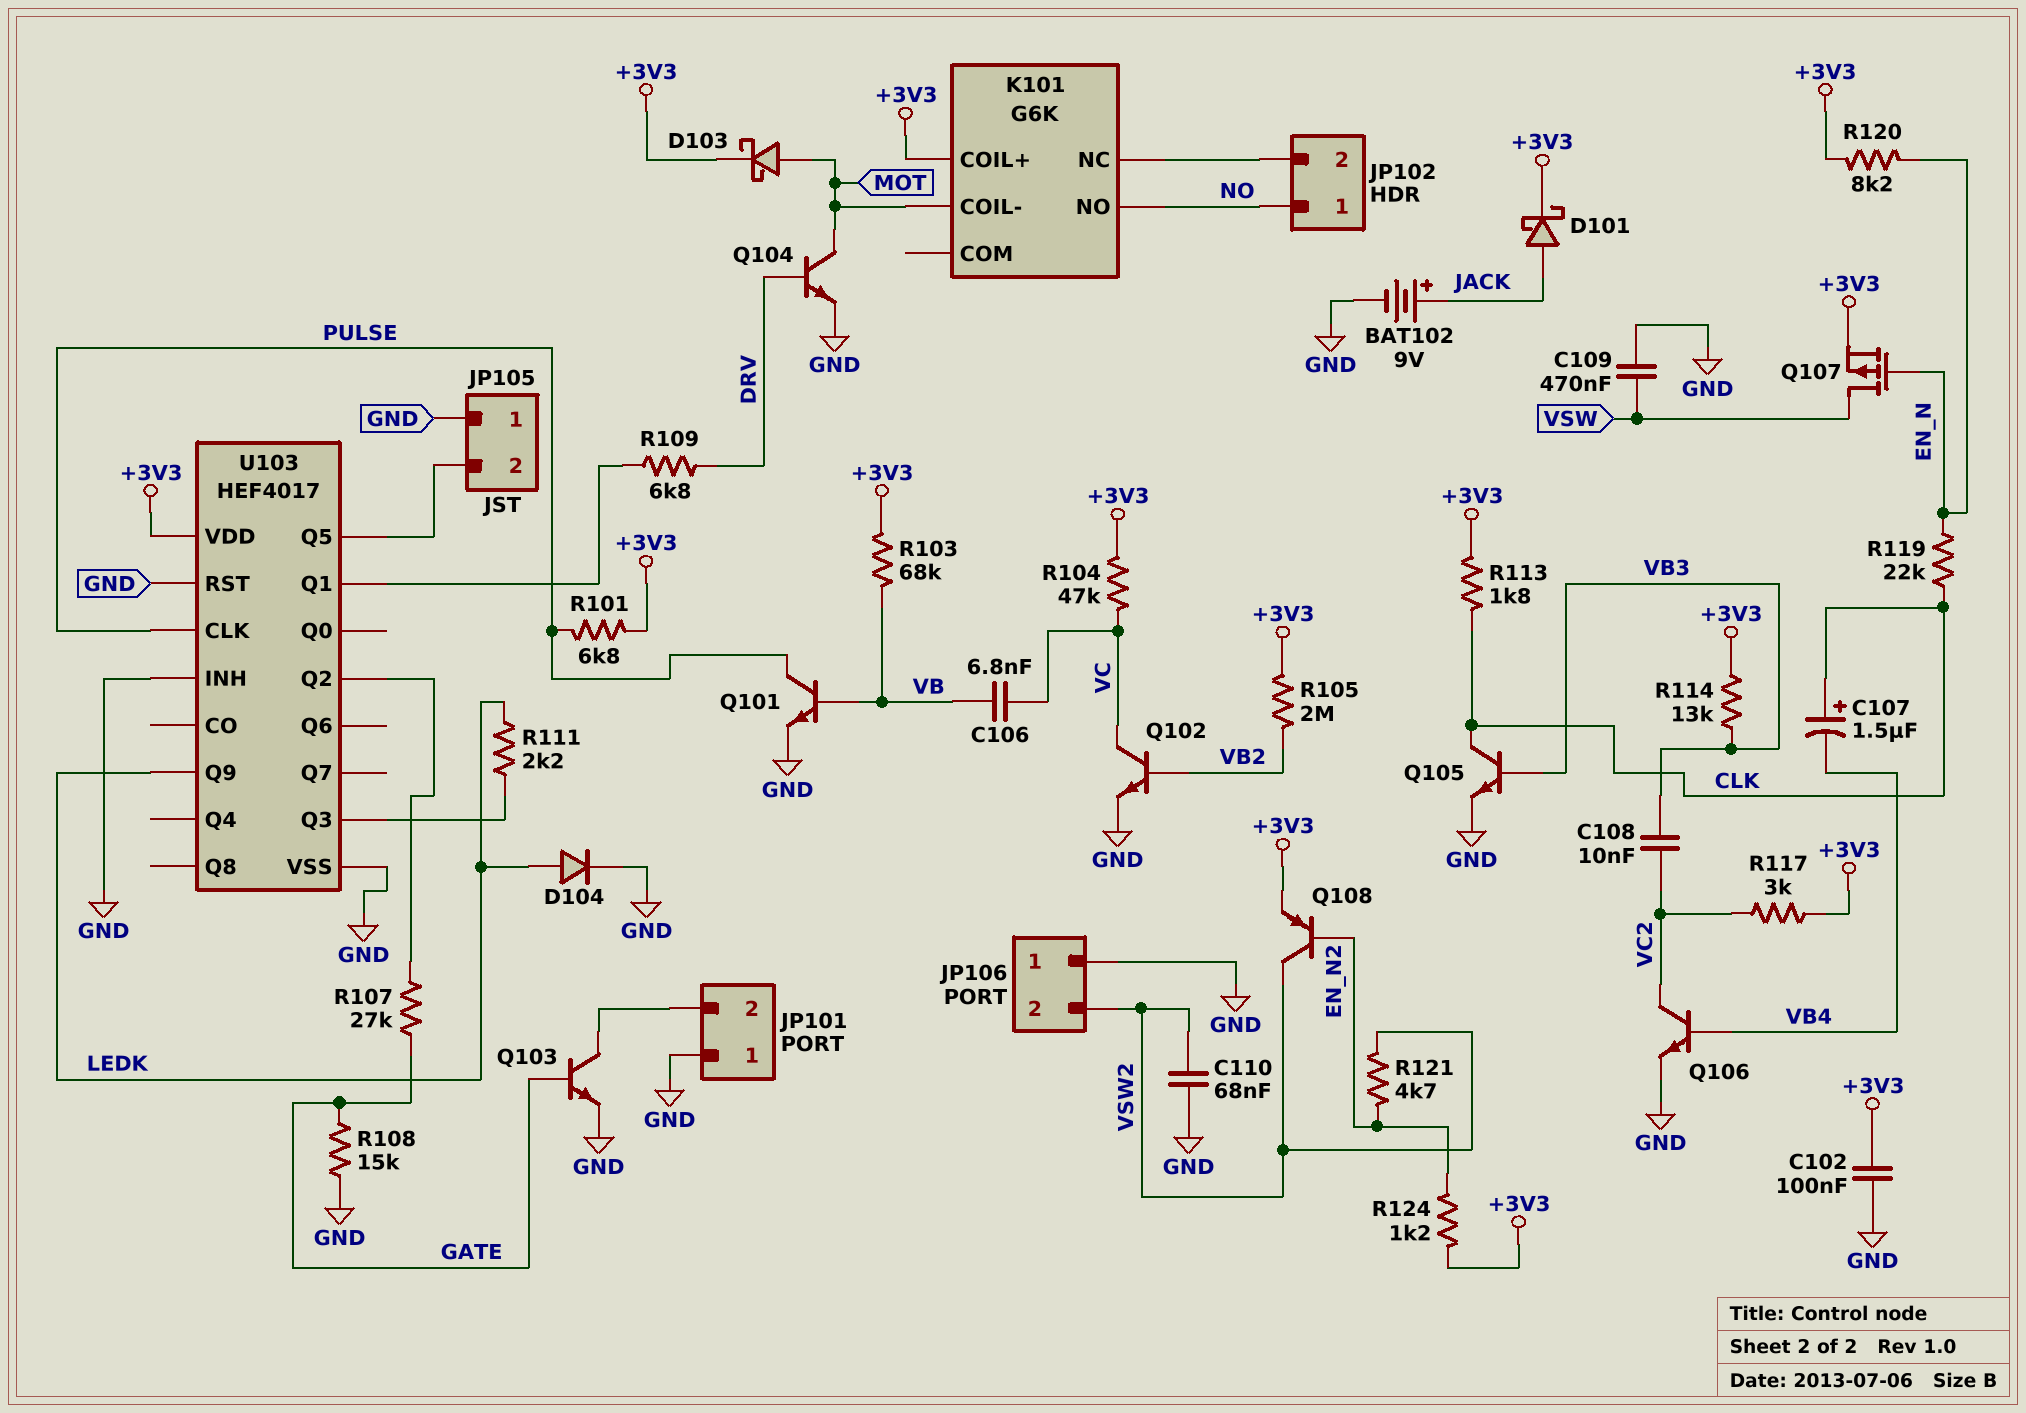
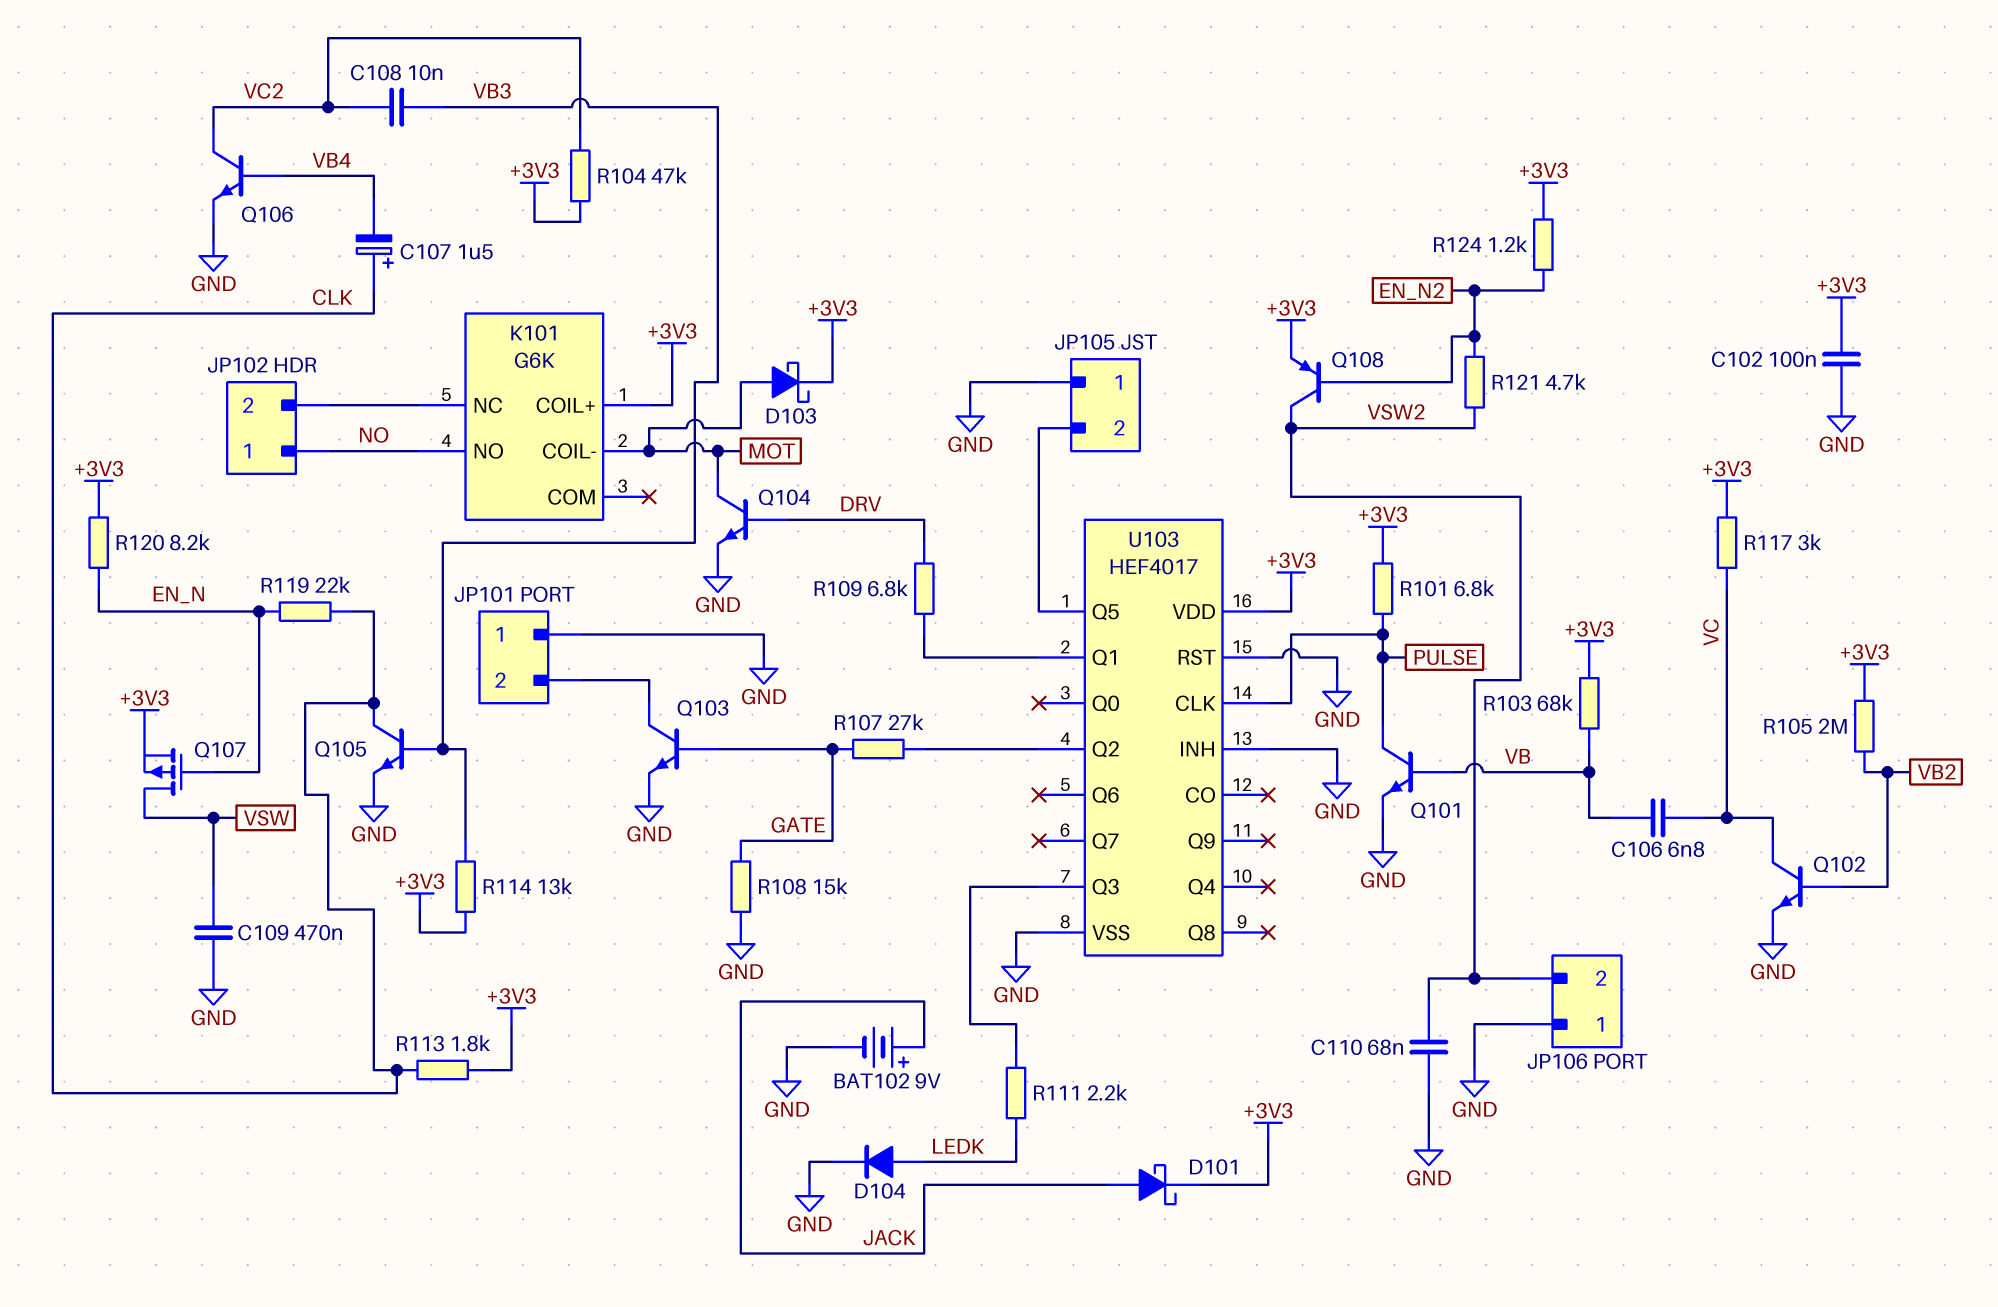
R104: 47k (+3V3, VC) -> 47k (+3V3, VC2)
R117: 3k (+3V3, VC2) -> 3k (+3V3, VC)
U103 pin Q9: LEDK -> none

